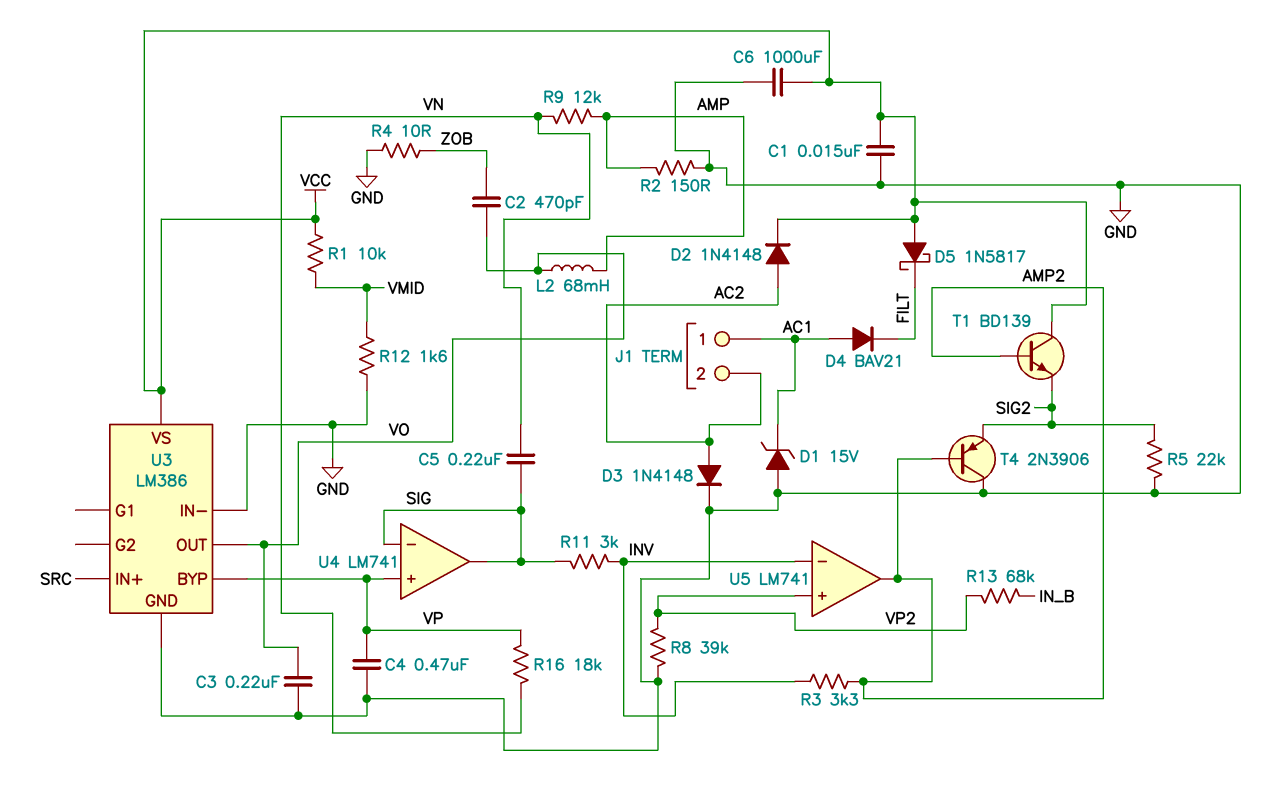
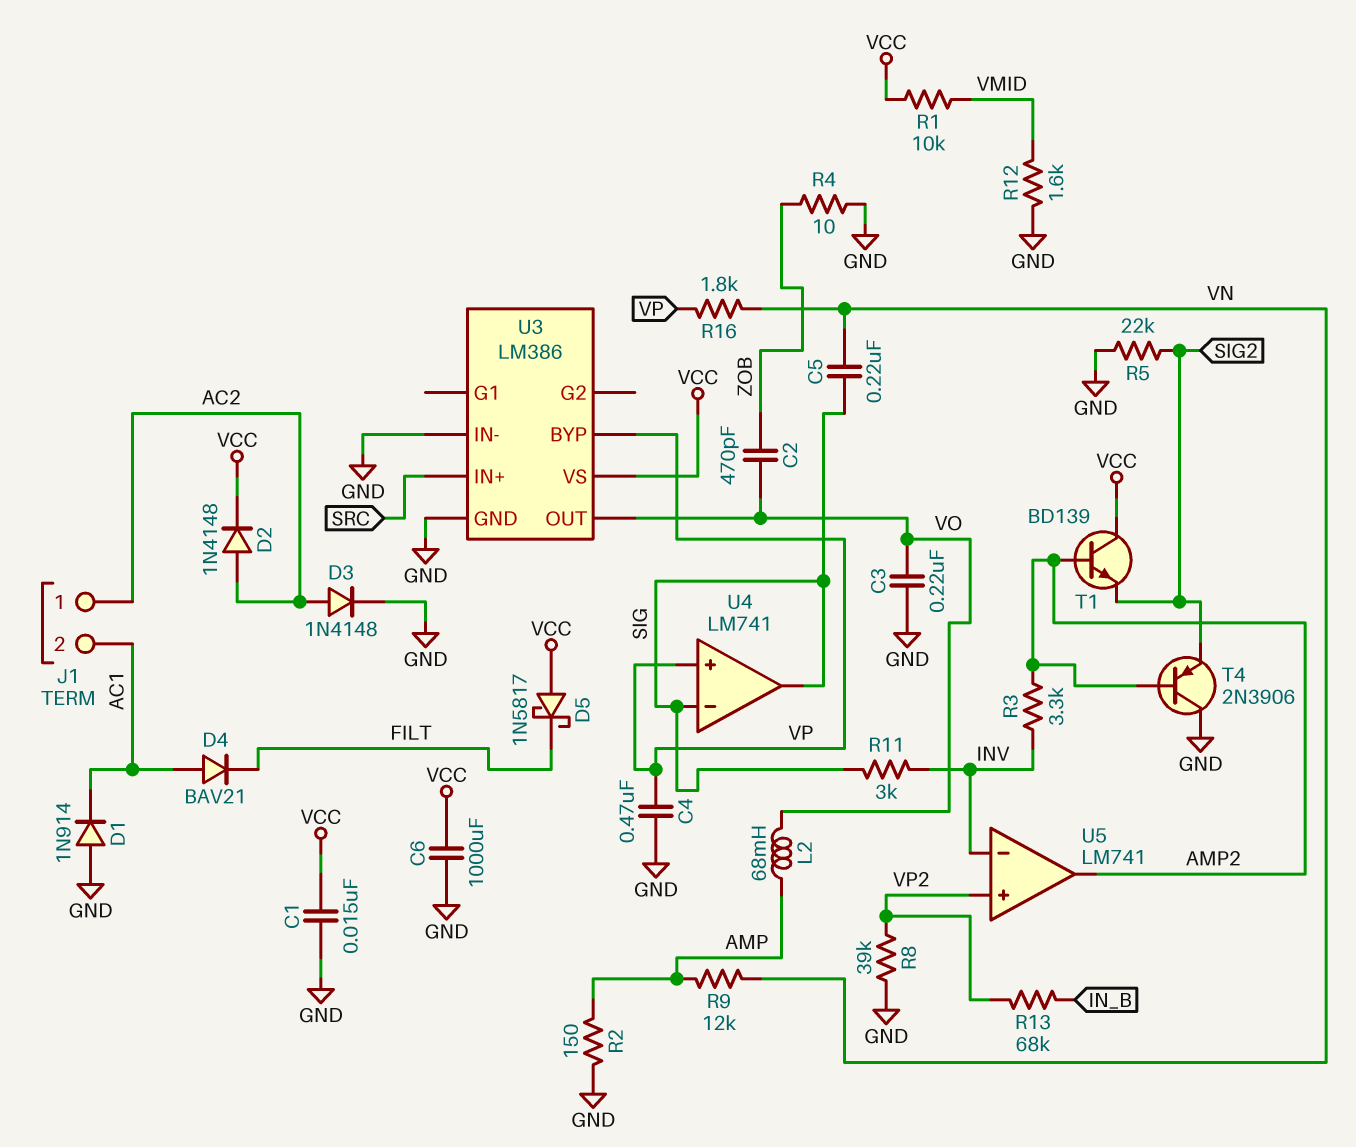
D1: zener 15V (A GND, K AC1) -> diode 1N914 (A GND, K AC1)
J1 pin 1: AC1 -> AC2
J1 pin 2: AC2 -> AC1
R16: 18k (VN, VP) -> 1.8k (VN, VP)

